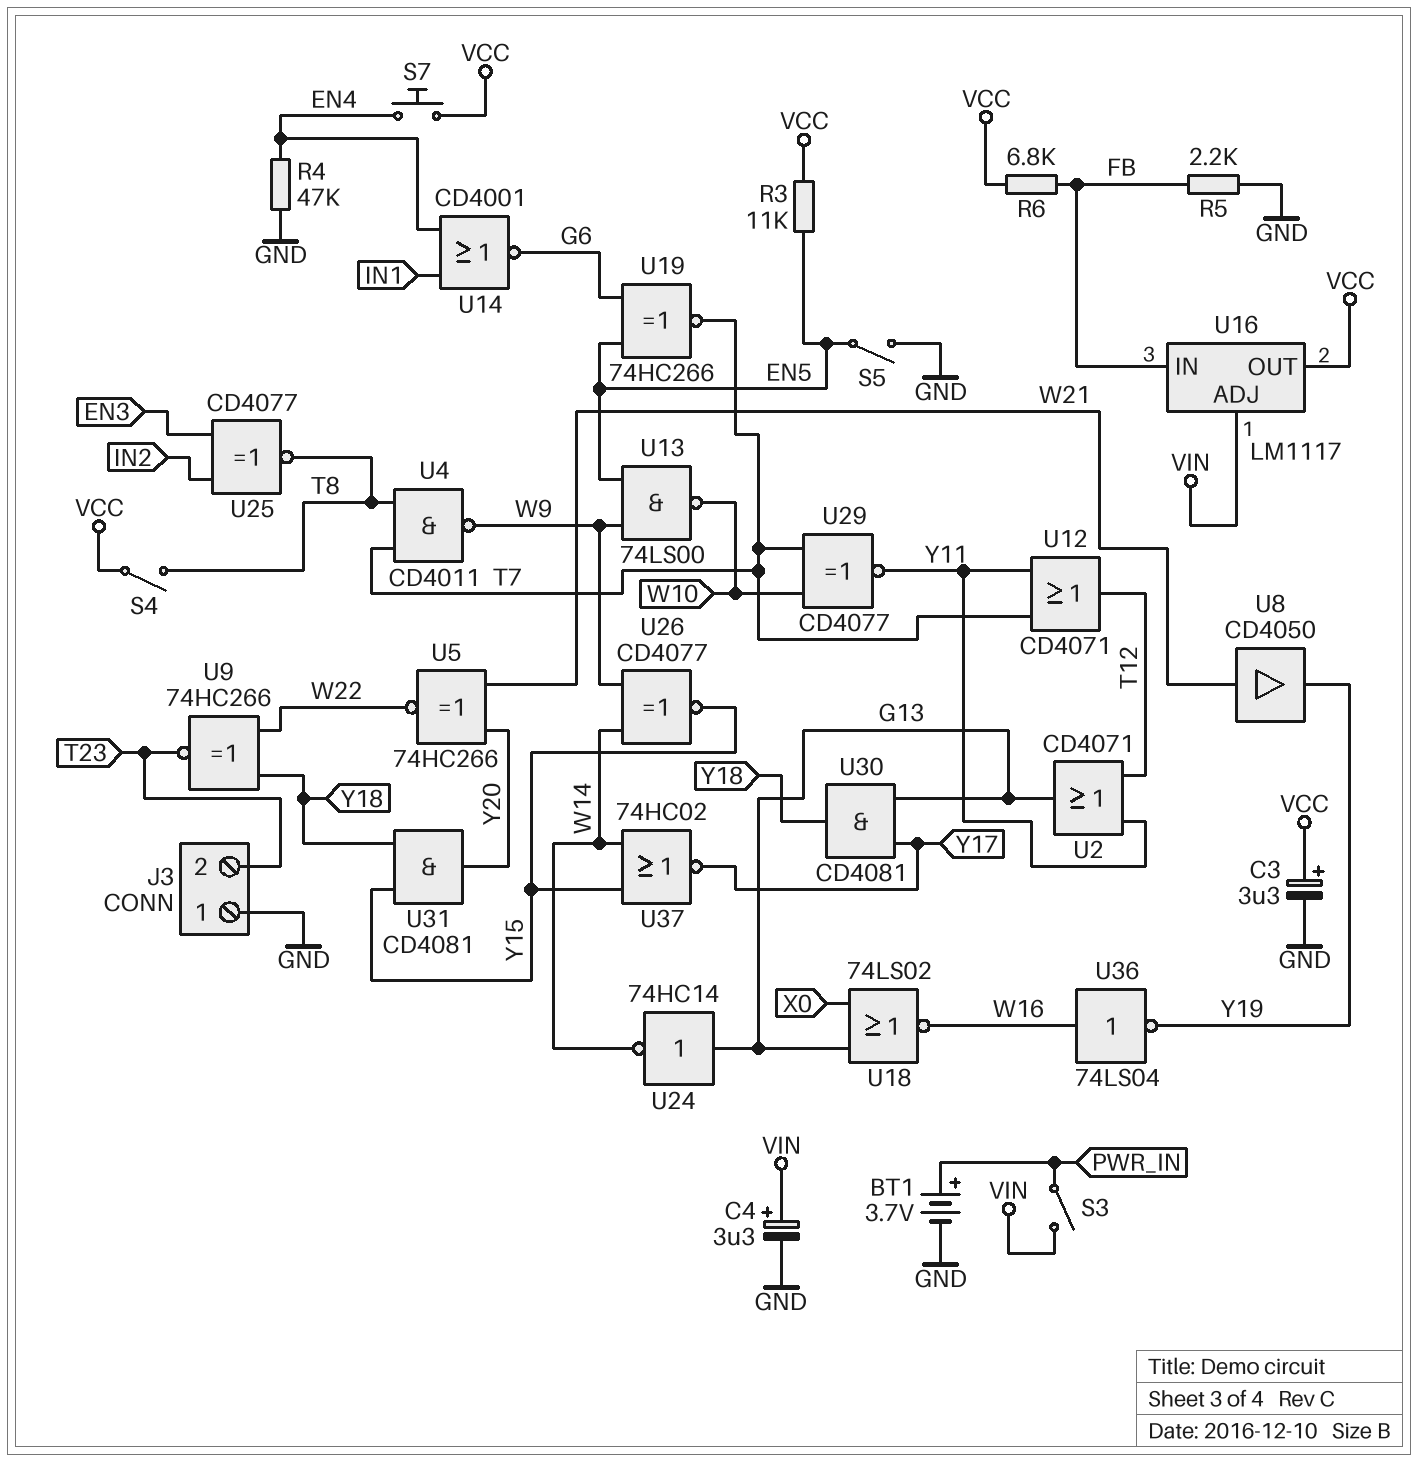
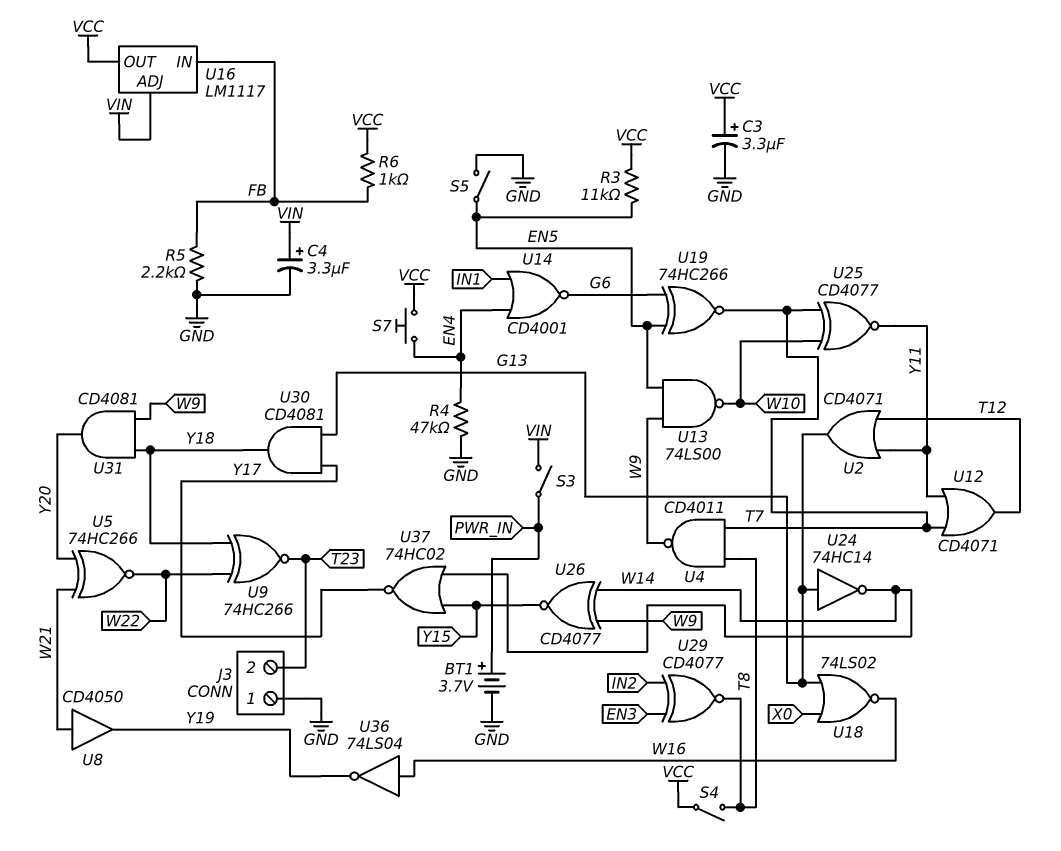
R6: 6.8k (FB, VCC) -> 1k (FB, VCC)
U25: XNOR CD4077 (in EN3, in IN2, out T8) -> XNOR CD4077 (in T7, in W10, out Y11)
U29: XNOR CD4077 (in T7, in W10, out Y11) -> XNOR CD4077 (in EN3, in IN2, out T8)
U31: AND CD4081 (in Y15, in Y18, out Y20) -> AND CD4081 (in W9, in Y18, out Y20)

